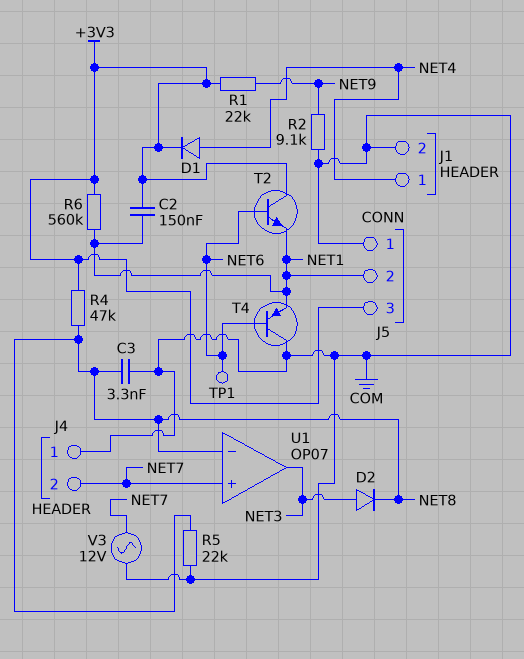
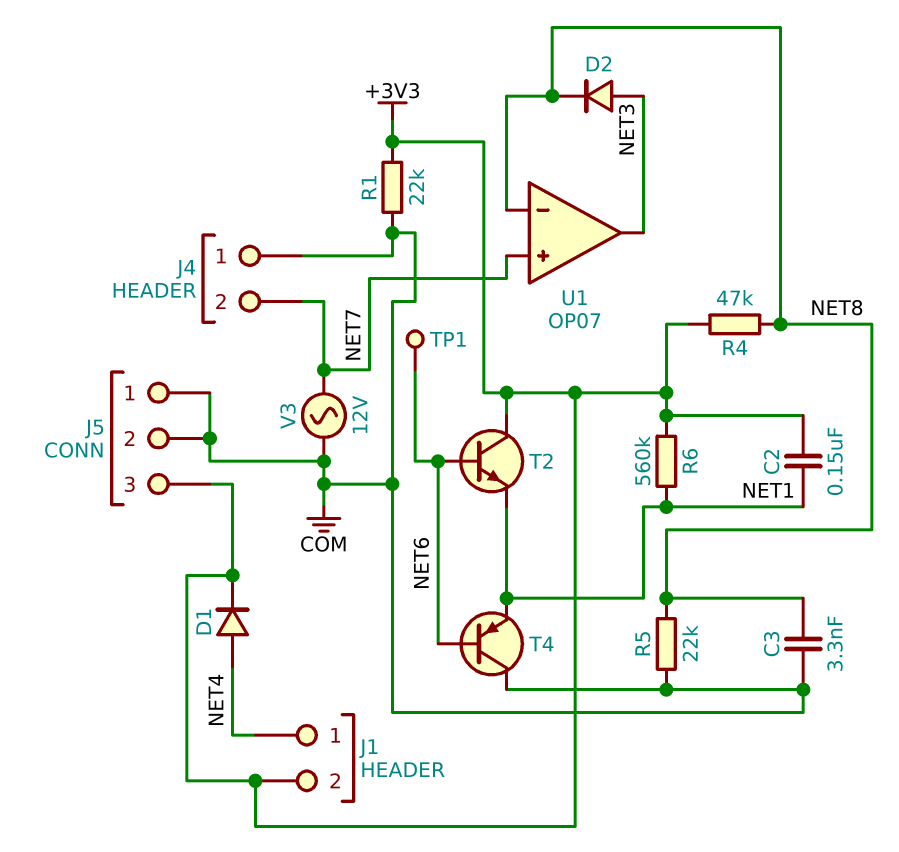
J1 pin 2: COM -> +3V3
J5 pin 2: NET1 -> COM
R1: 22k (+3V3, NET9) -> 22k (+3V3, COM)
R2: 9.1k (COM, NET9) -> none

